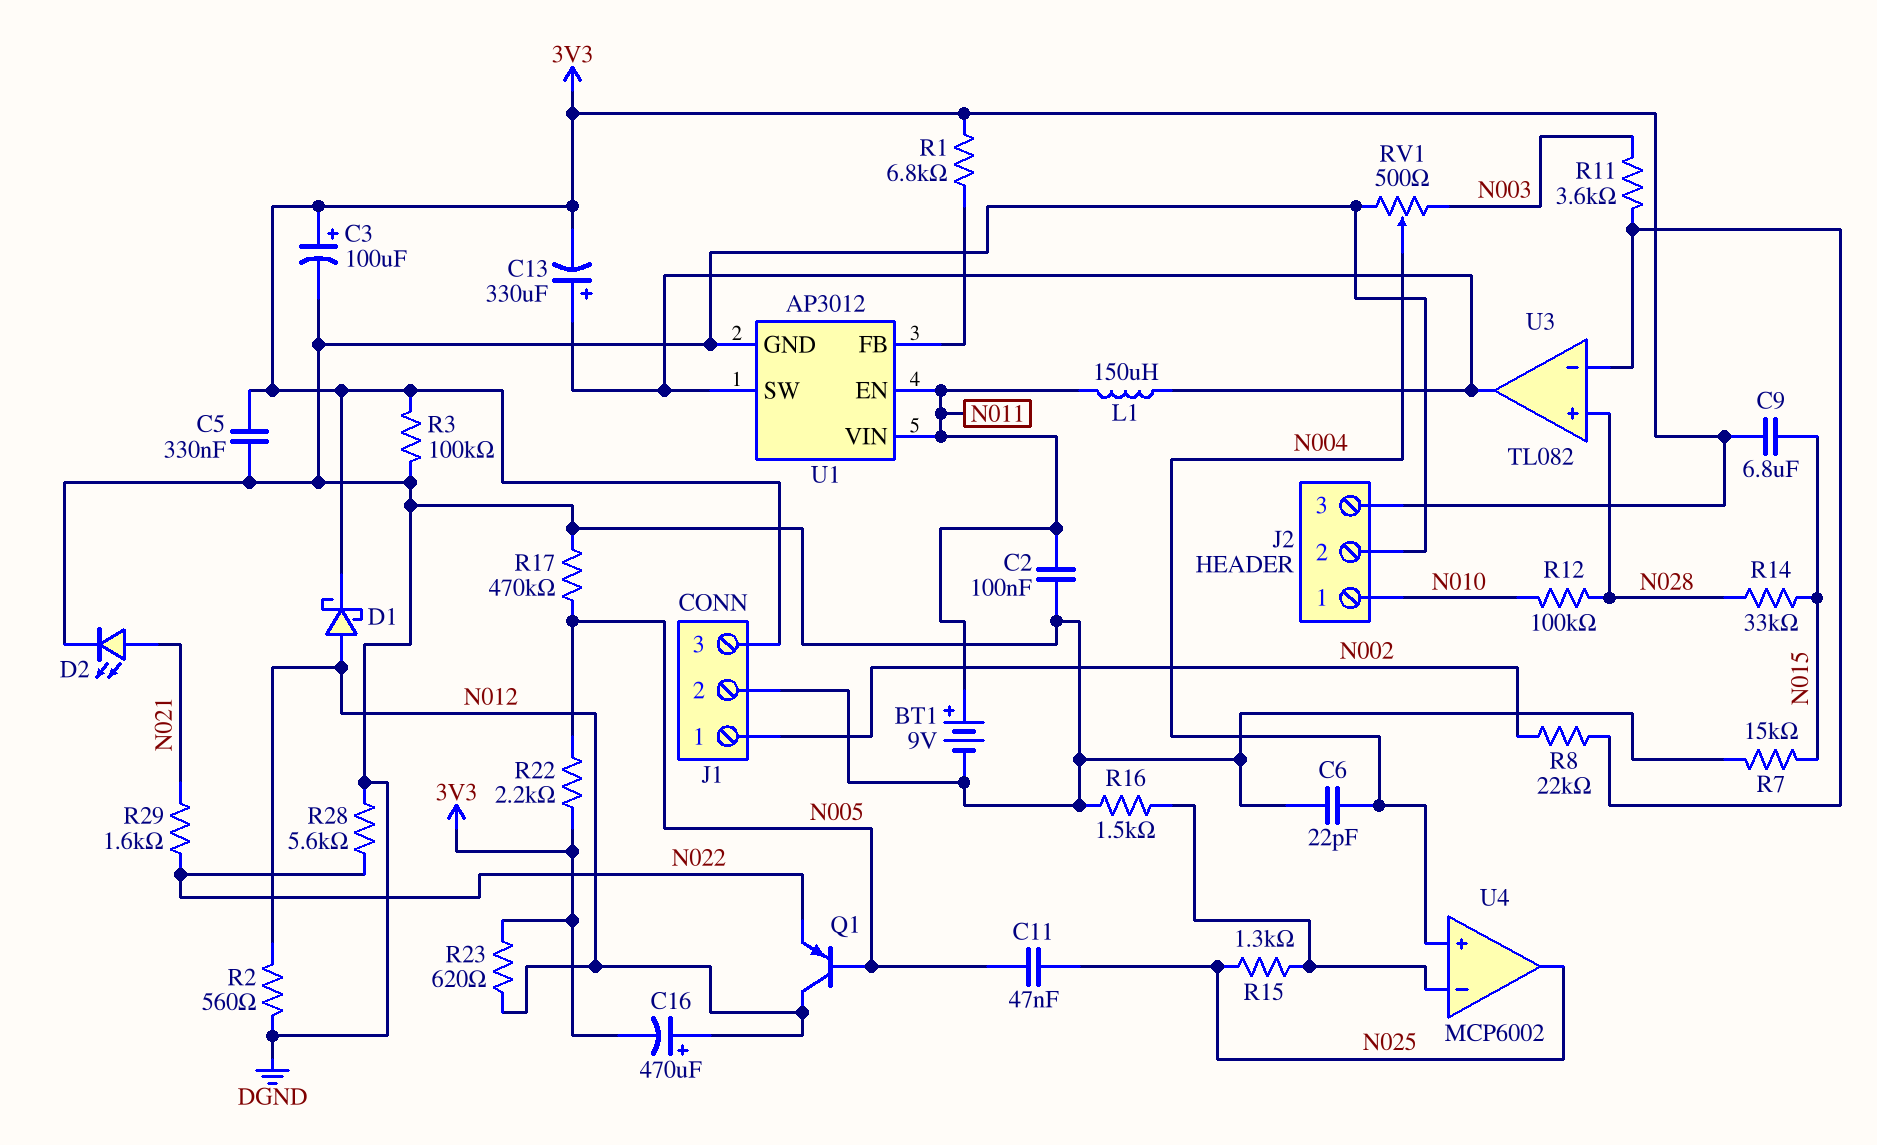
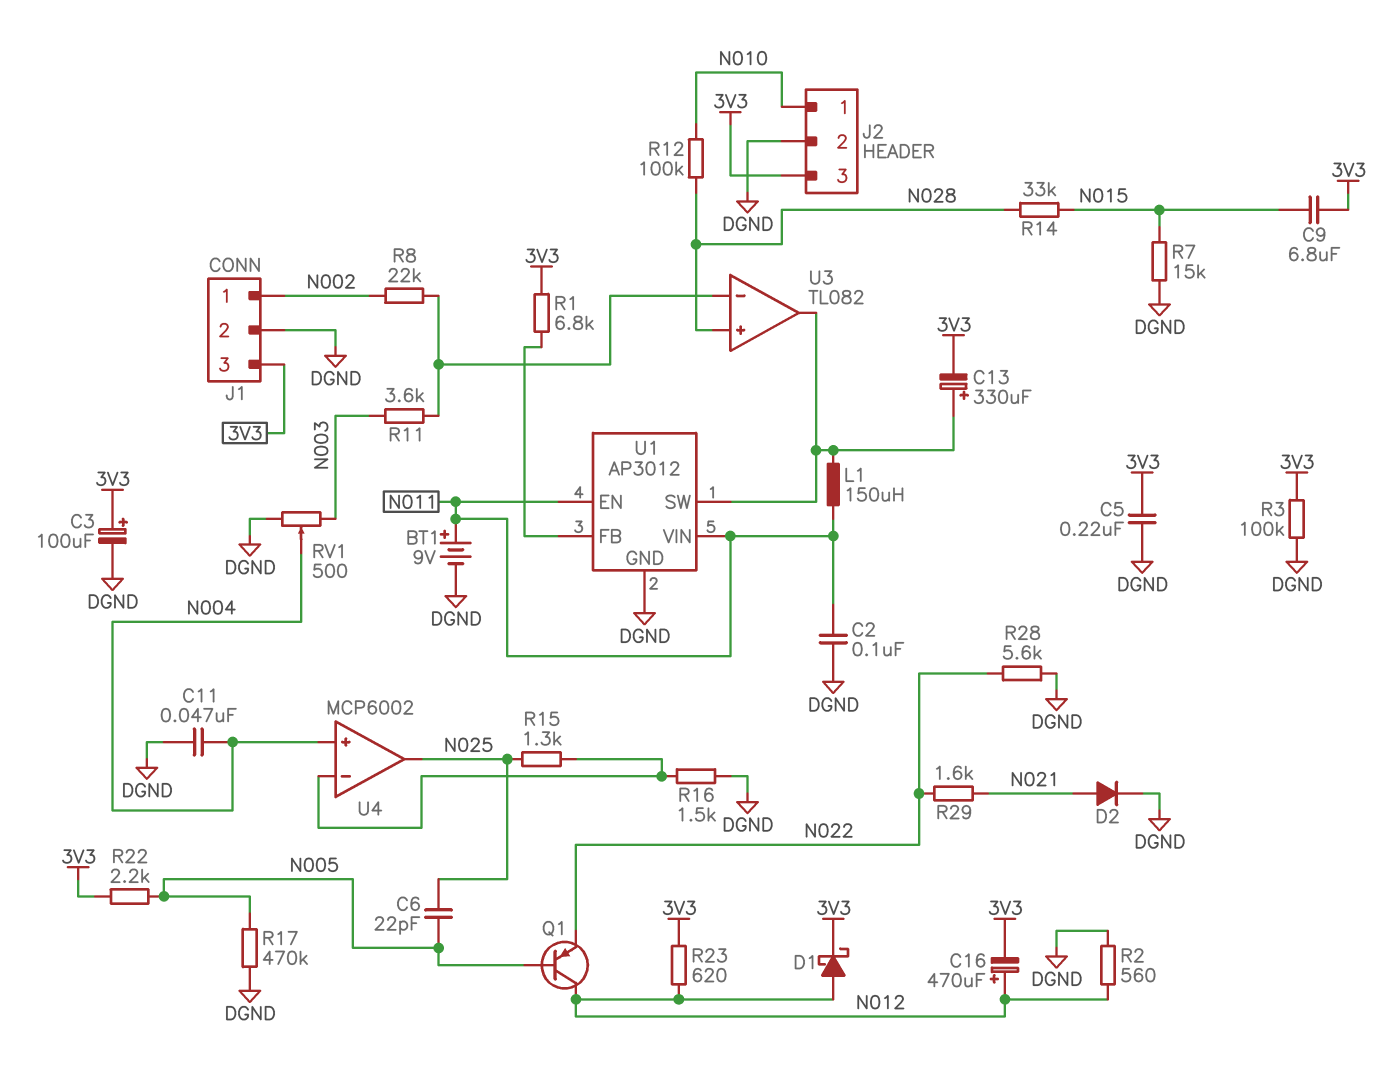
C5: 330nF (3V3, DGND) -> 220nF (3V3, DGND)
C6: 22pF (DGND, N004) -> 22pF (N005, N025)
C11: 47nF (N005, N025) -> 47nF (DGND, N004)
D2: LED (A N021, K DGND) -> diode (A N021, K DGND)

